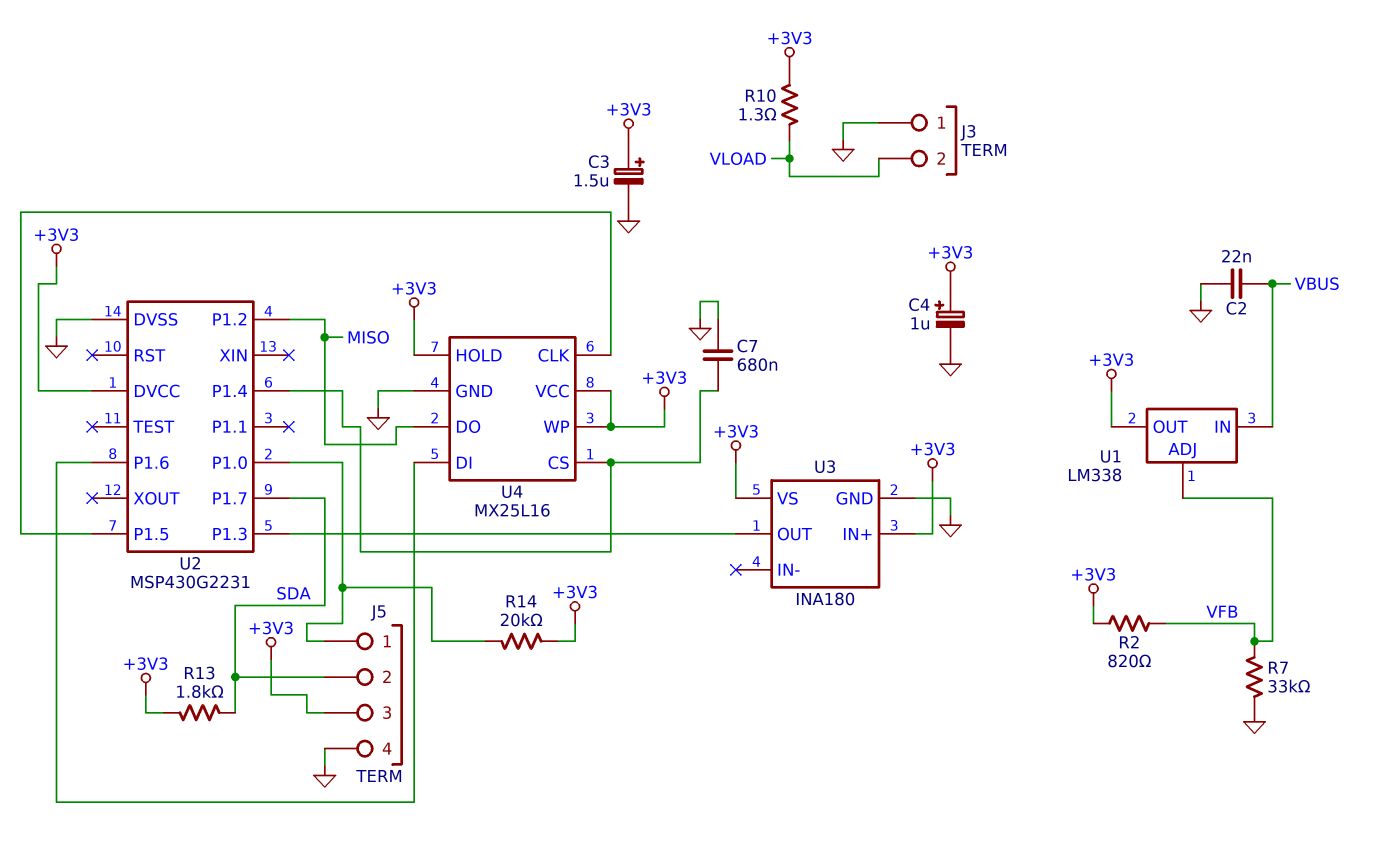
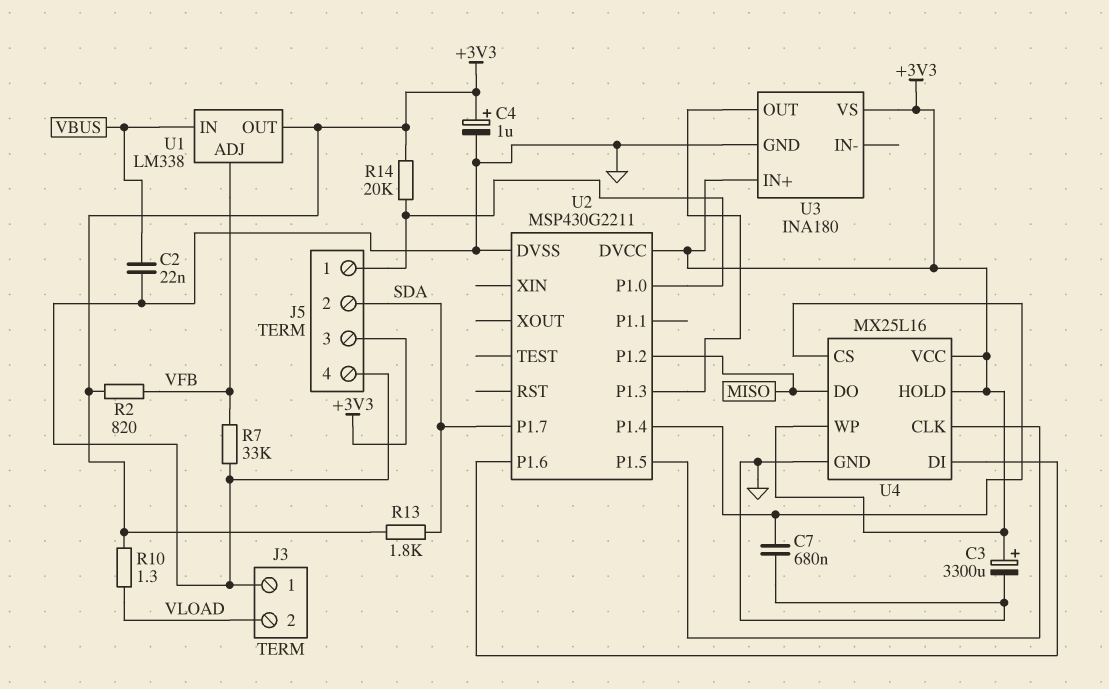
C3: 1.5uF (plus +3V3, minus GND) -> 3300uF (plus +3V3, minus GND)
U2: MSP430G2231 -> MSP430G2211

